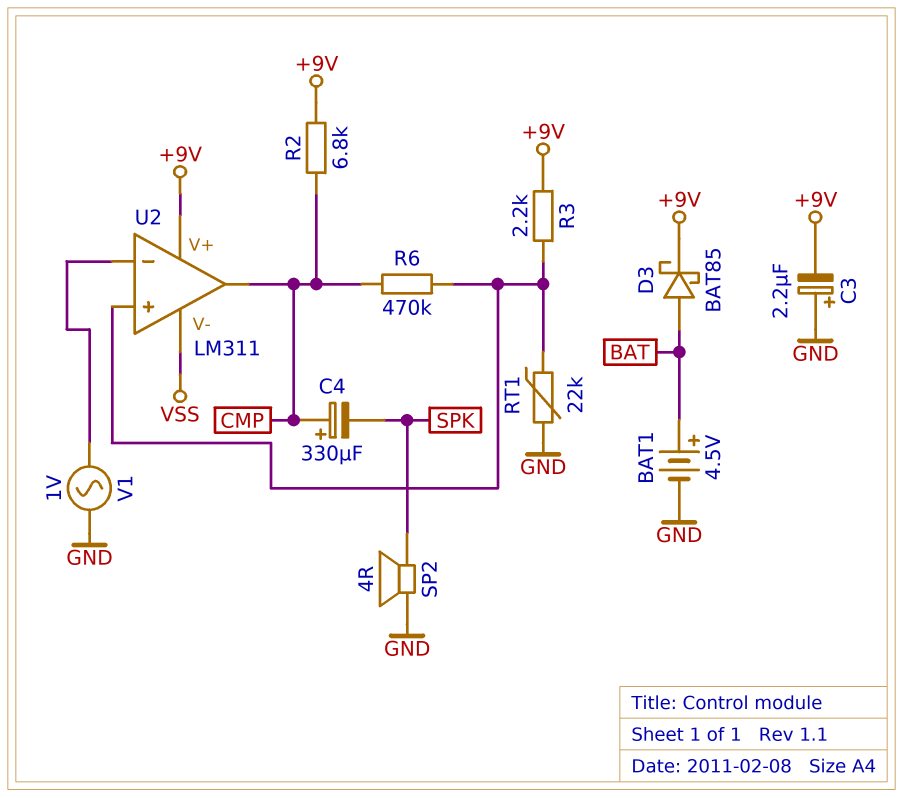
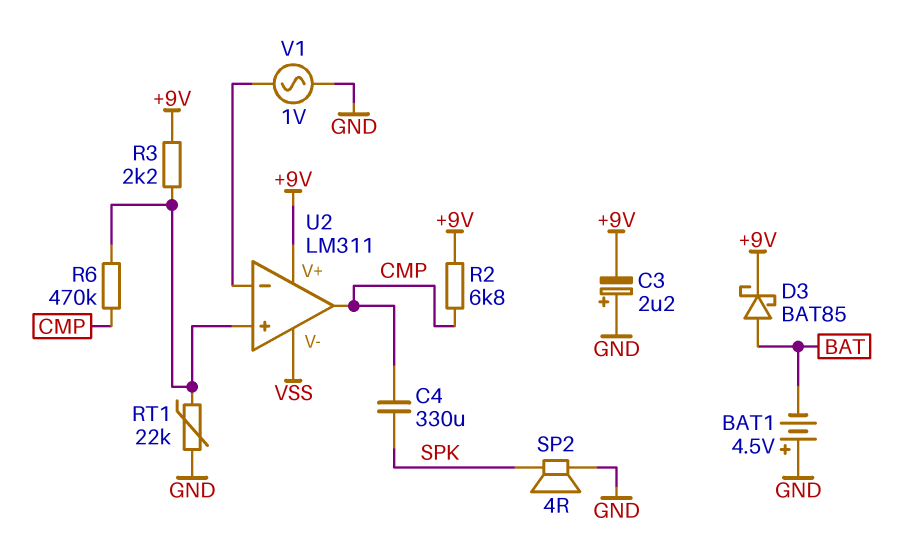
BAT1: 4.5V (plus BAT, minus GND) -> 4.5V (plus GND, minus BAT)
C4: 330uF (plus CMP, minus SPK) -> 330uF (CMP, SPK)

